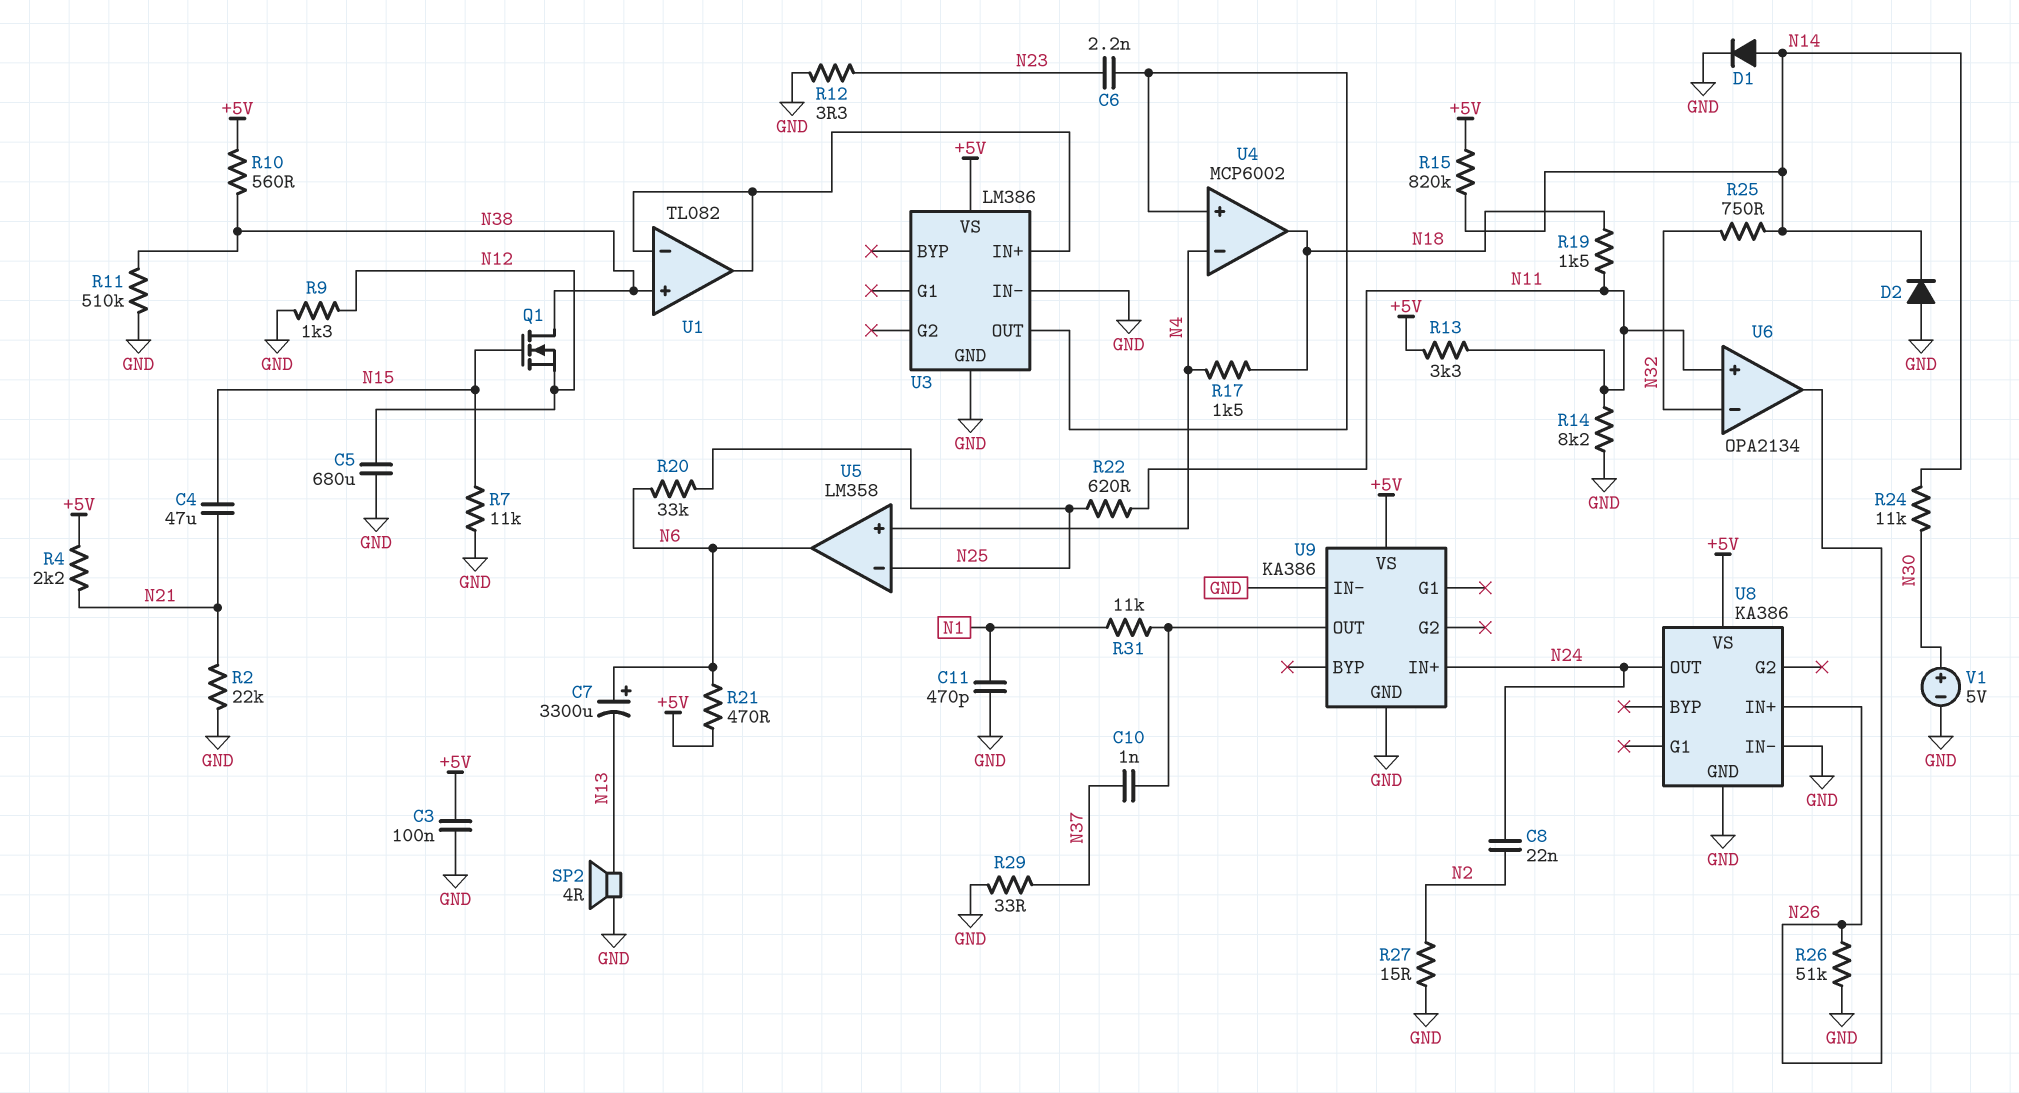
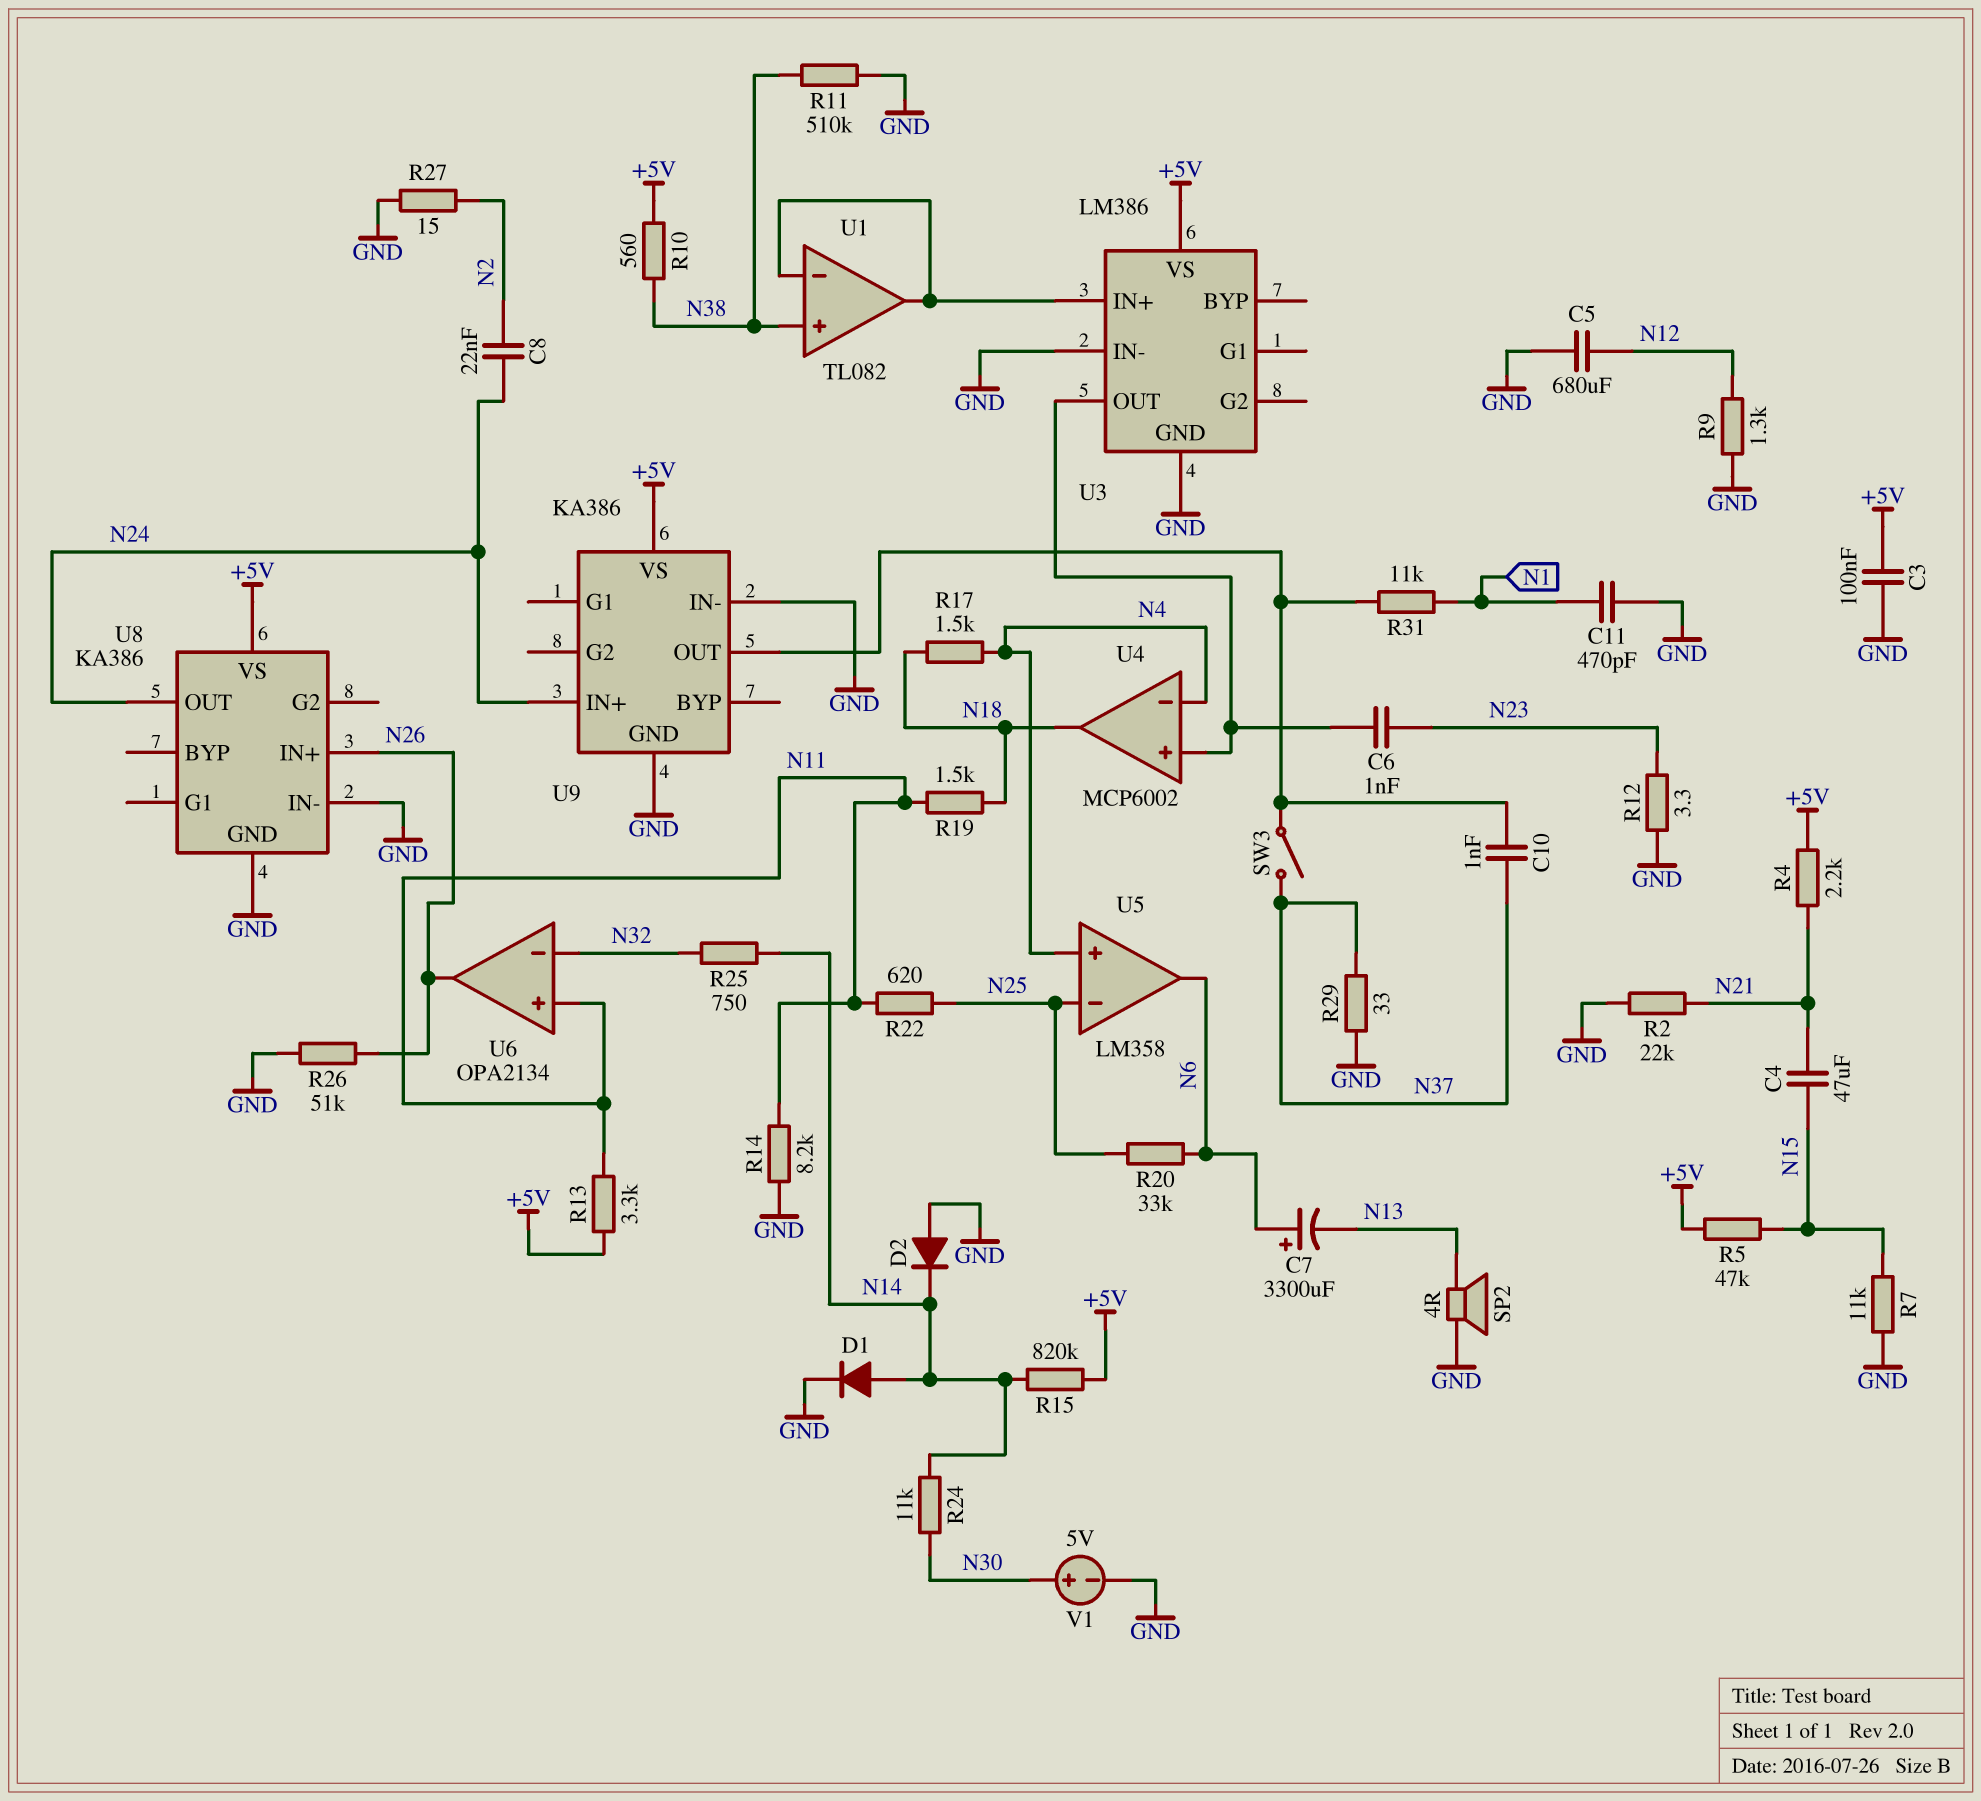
C6: 2.2nF (N23, U3/OUT) -> 1nF (N23, U3/OUT)
Q1: NMOS (G N15, D N38, S N12) -> none
R5: none -> 47k (+5V, N15)
R21: 470 (+5V, N6) -> none
SW3: none -> switch (N37, U9/OUT)

